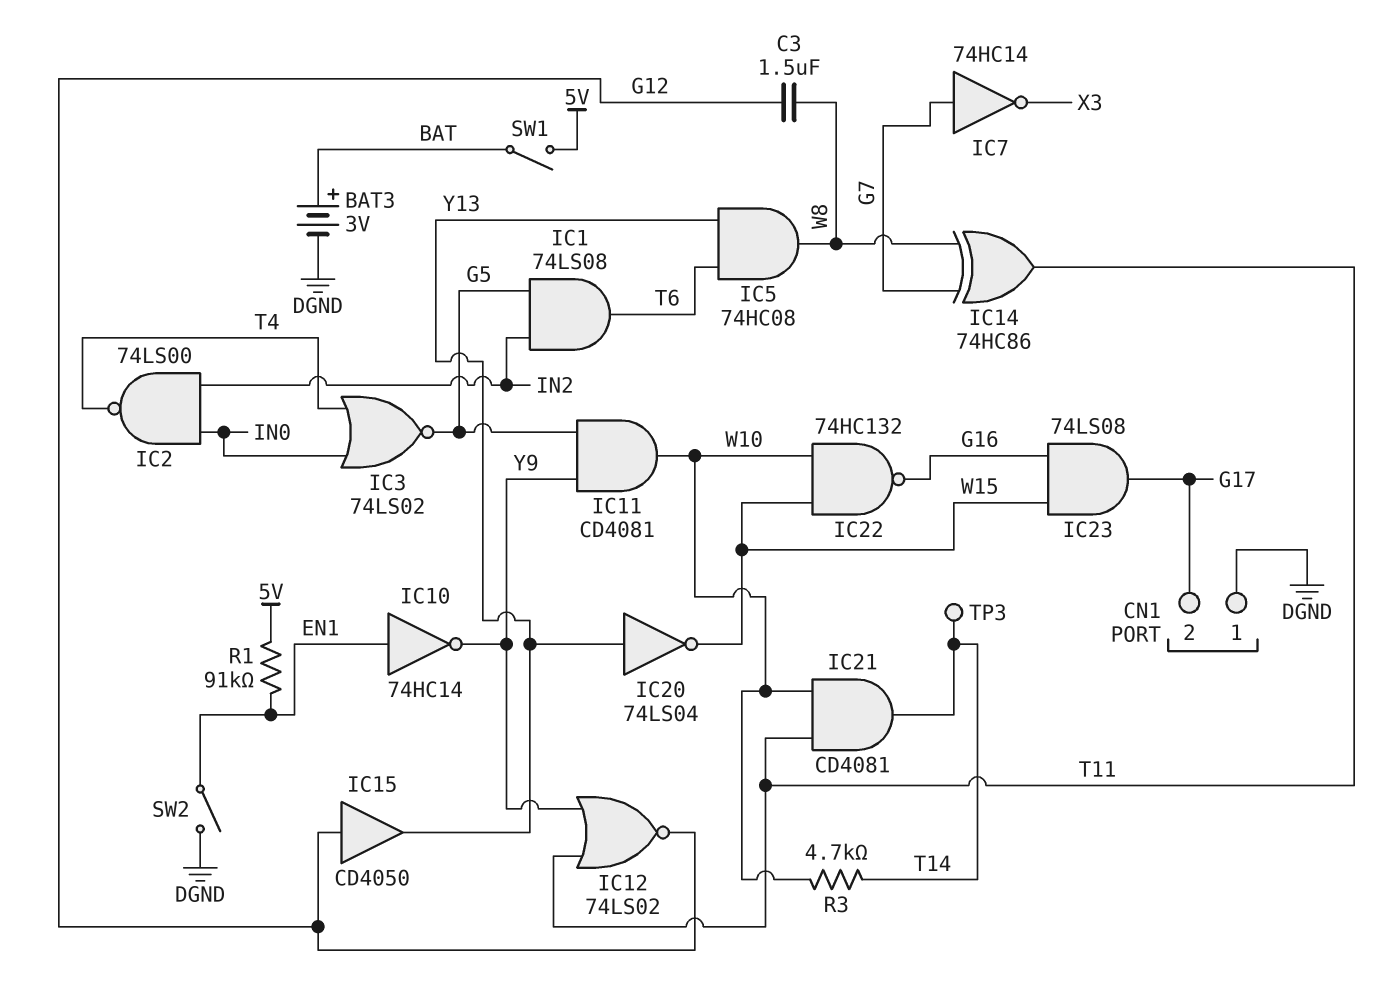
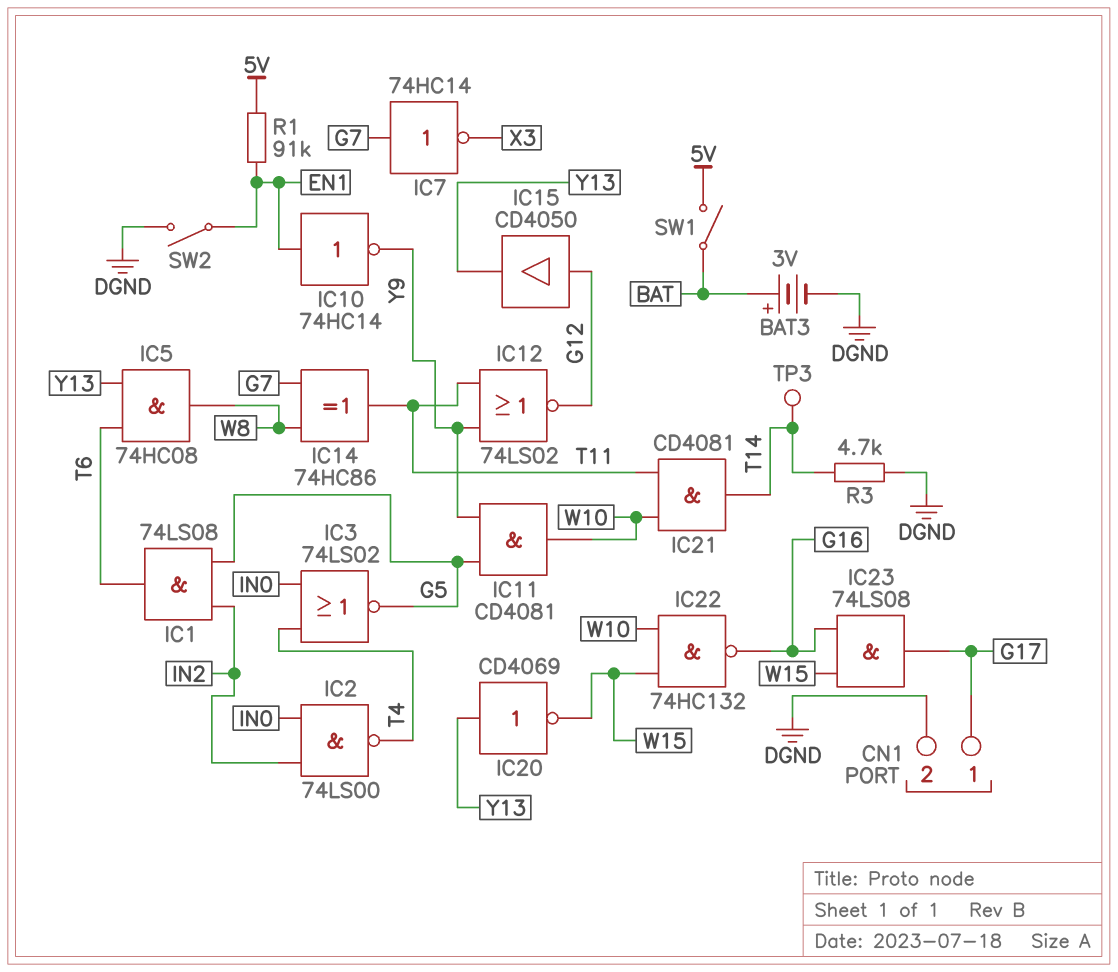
C3: 1.5uF (G12, W8) -> none
CN1 pin 1: DGND -> G17
CN1 pin 2: G17 -> DGND
IC20: NOT 74LS04 (in Y13, out W15) -> NOT CD4069 (in Y13, out W15)
R3: 4.7k (T14, W10) -> 4.7k (DGND, T14)

